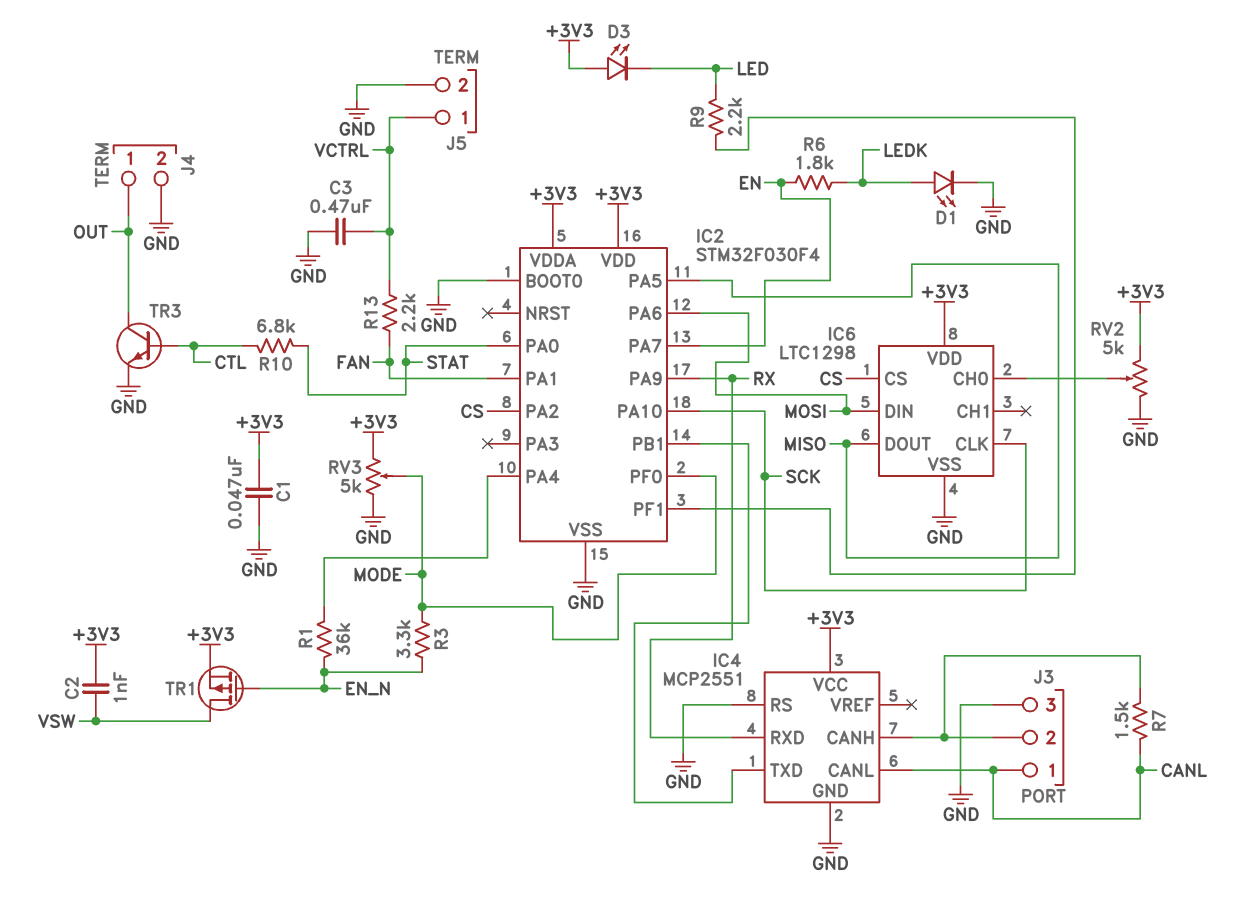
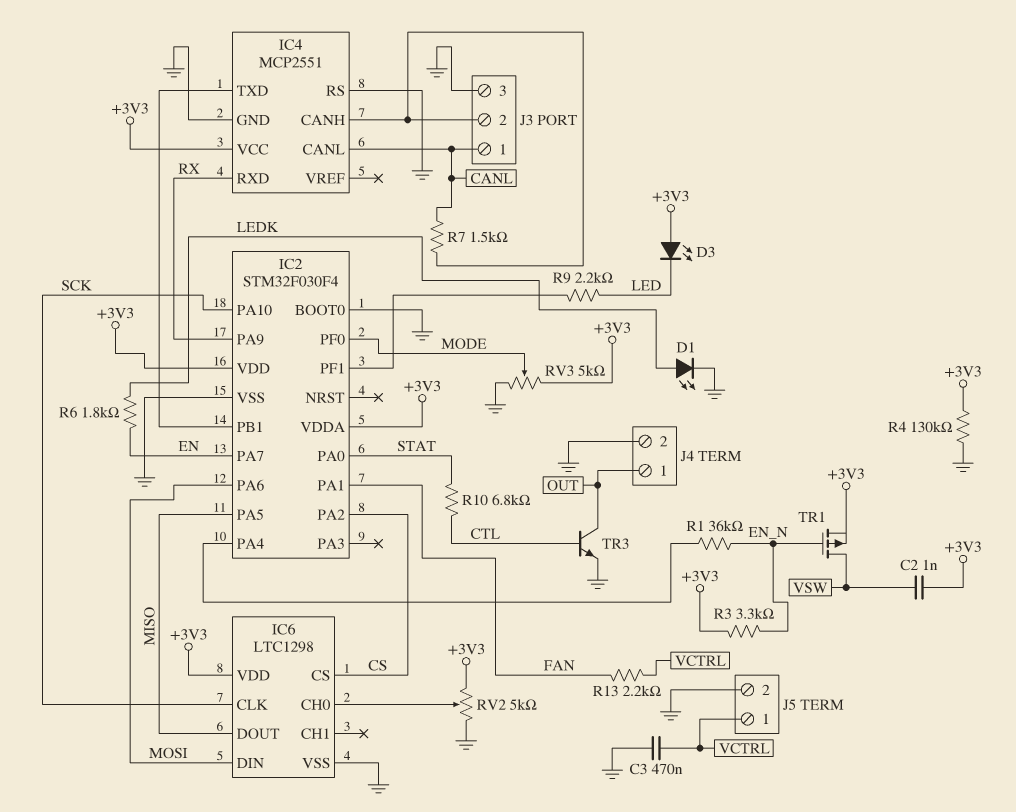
C1: 47nF (+3V3, GND) -> none
R3: 3.3k (EN_N, MODE) -> 3.3k (+3V3, EN_N)
R4: none -> 130k (+3V3, GND)

